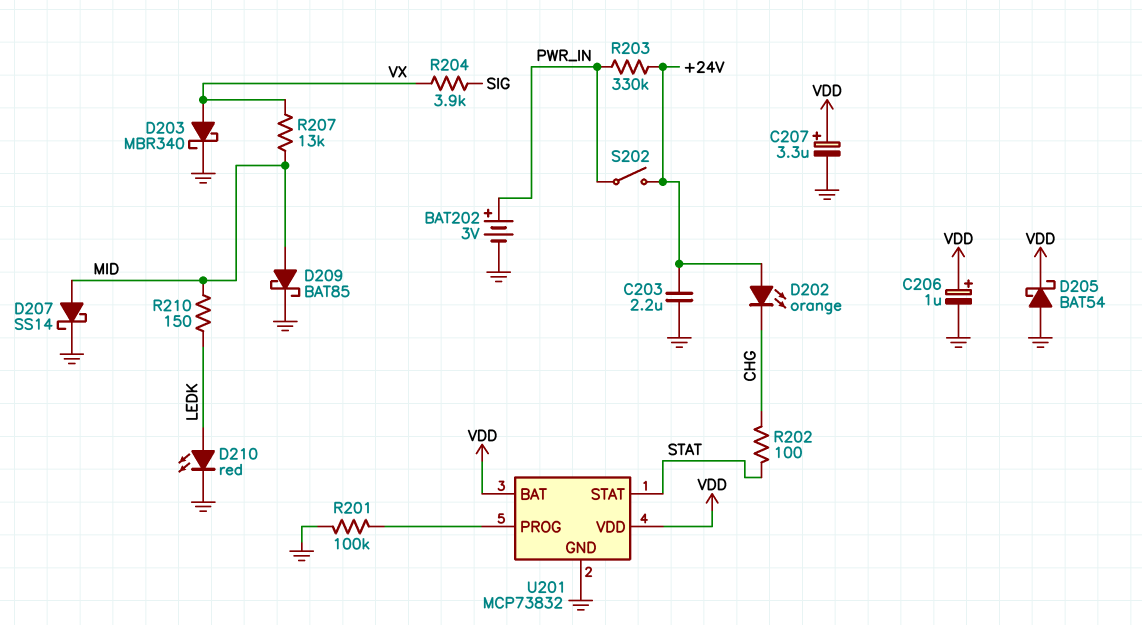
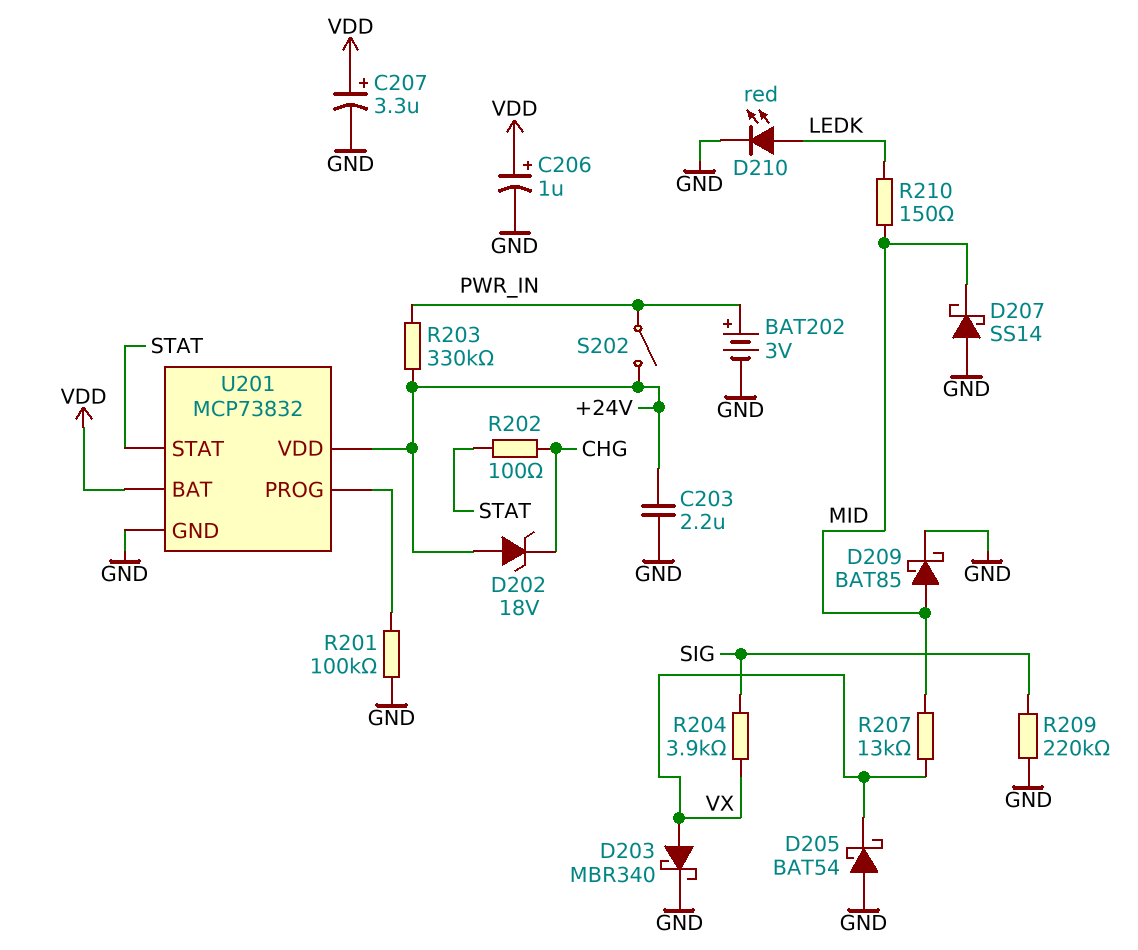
D202: LED orange (A +24V, K CHG) -> zener 18V (A +24V, K CHG)
D205: schottky BAT54 (A GND, K VDD) -> schottky BAT54 (A GND, K VX)
D207: schottky SS14 (A MID, K GND) -> schottky SS14 (A GND, K MID)
R209: none -> 220k (GND, SIG)
U201 pin VDD: VDD -> +24V

